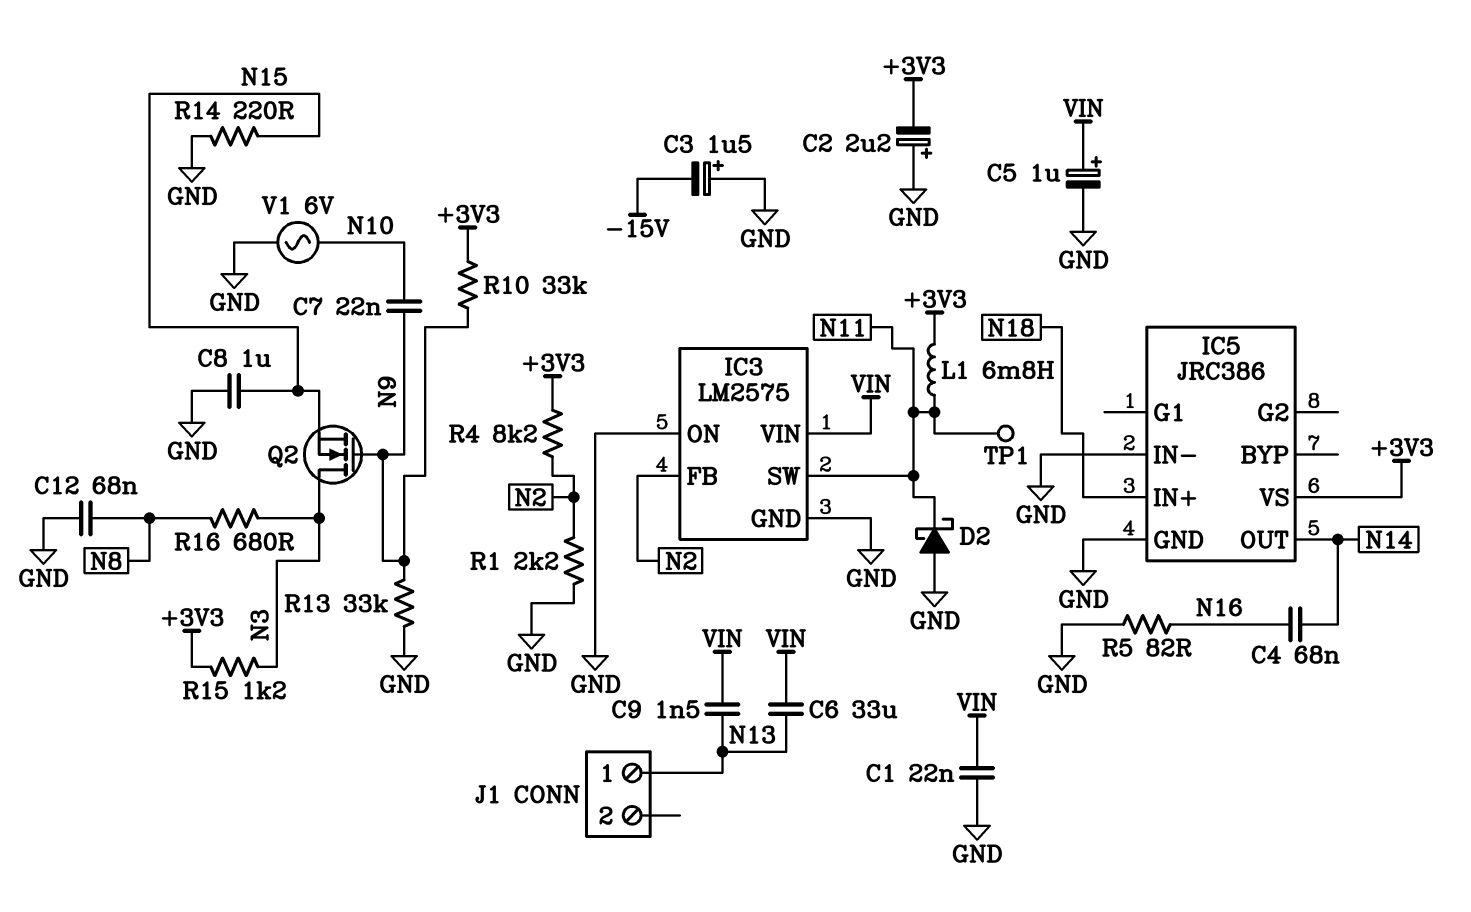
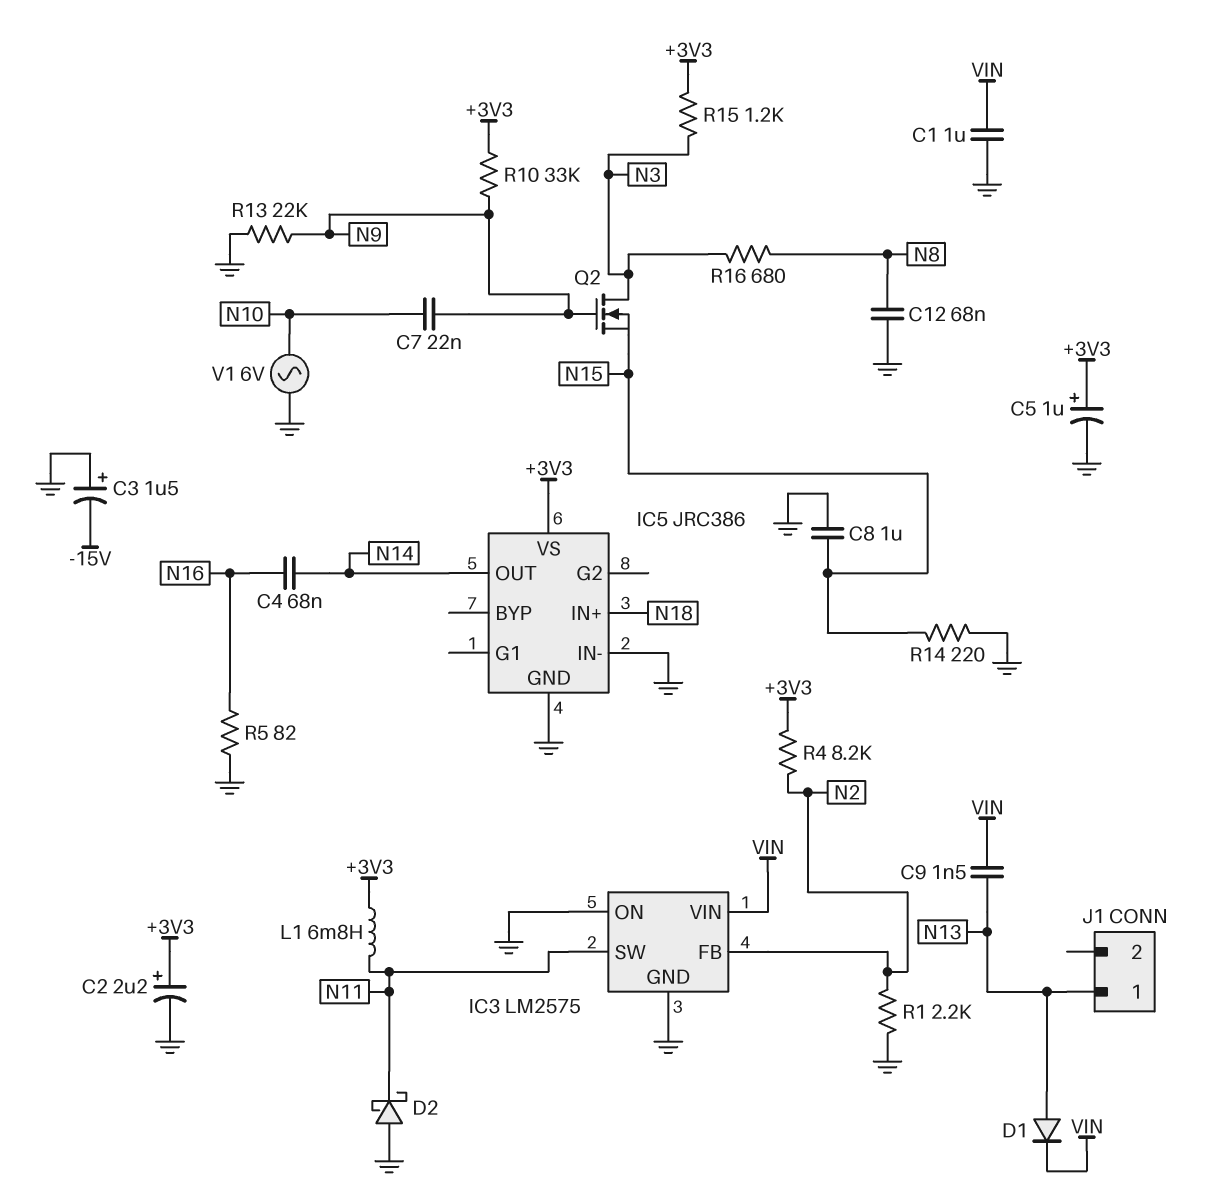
C1: 22nF (GND, VIN) -> 1uF (GND, VIN)
C2: 2.2uF (plus GND, minus +3V3) -> 2.2uF (plus +3V3, minus GND)
C5: 1uF (plus VIN, minus GND) -> 1uF (plus +3V3, minus GND)
C6: 33uF (N13, VIN) -> none
D1: none -> diode (A N13, K VIN)
R13: 33k (GND, N9) -> 22k (GND, N9)
TP1: test point (N11) -> none

